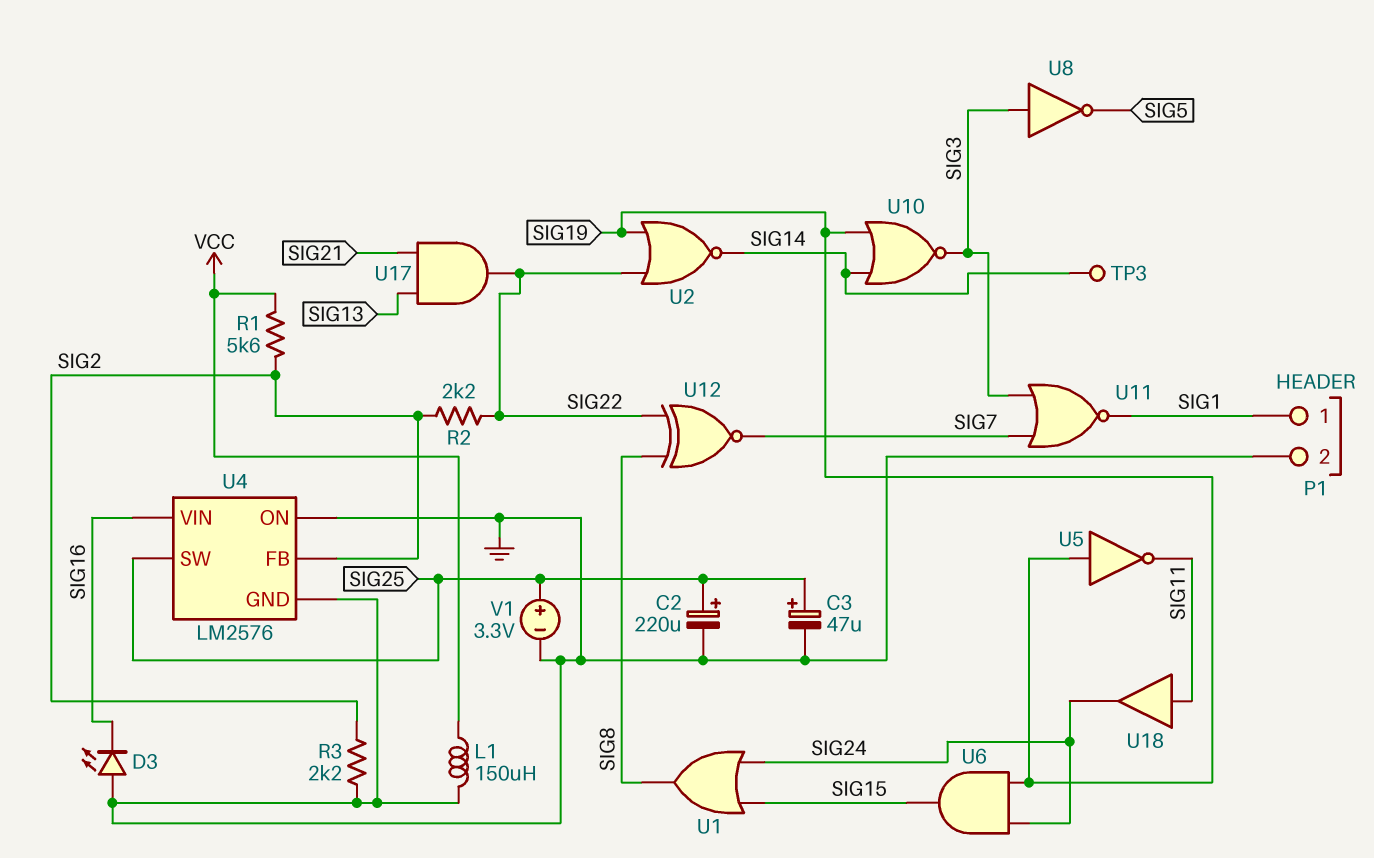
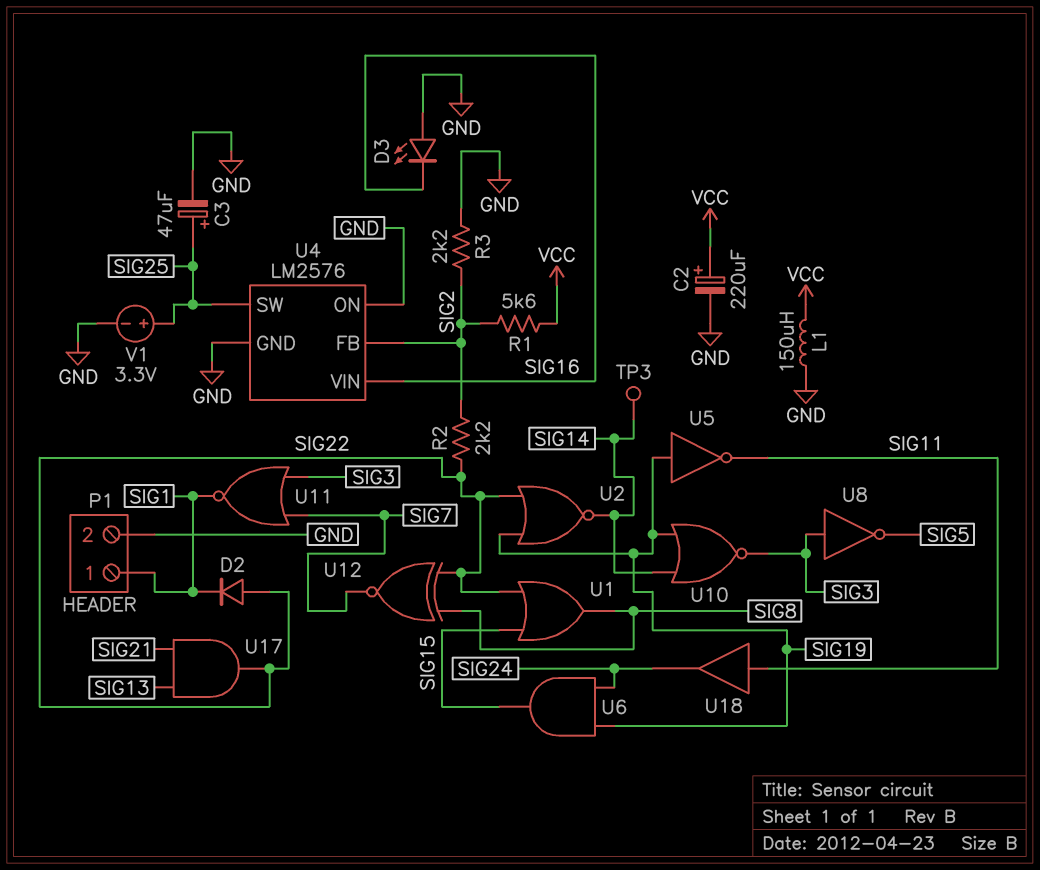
C2: 220uF (plus SIG25, minus GND) -> 220uF (plus VCC, minus GND)
D2: none -> diode (A SIG22, K SIG1)
U1: OR (in SIG15, in SIG24, out SIG8) -> OR (in SIG15, in SIG22, out SIG8)

